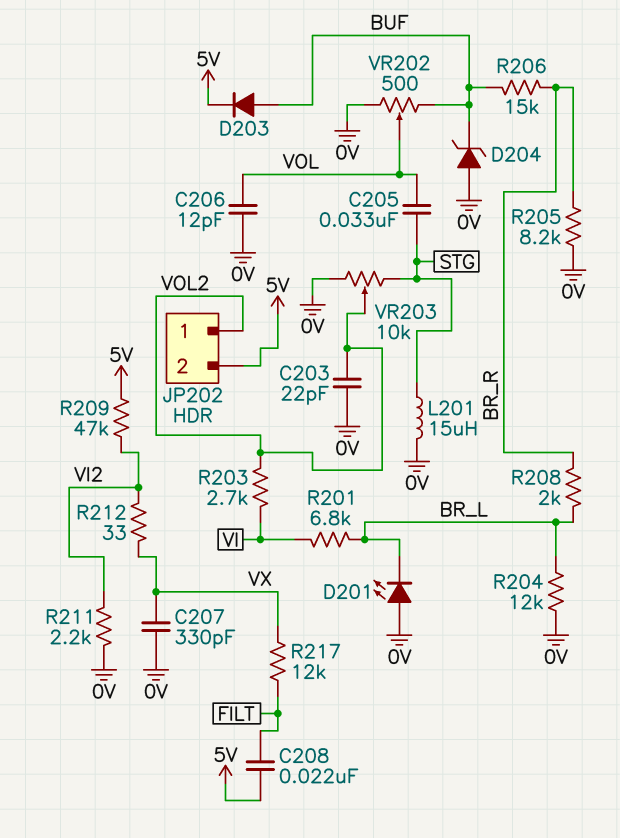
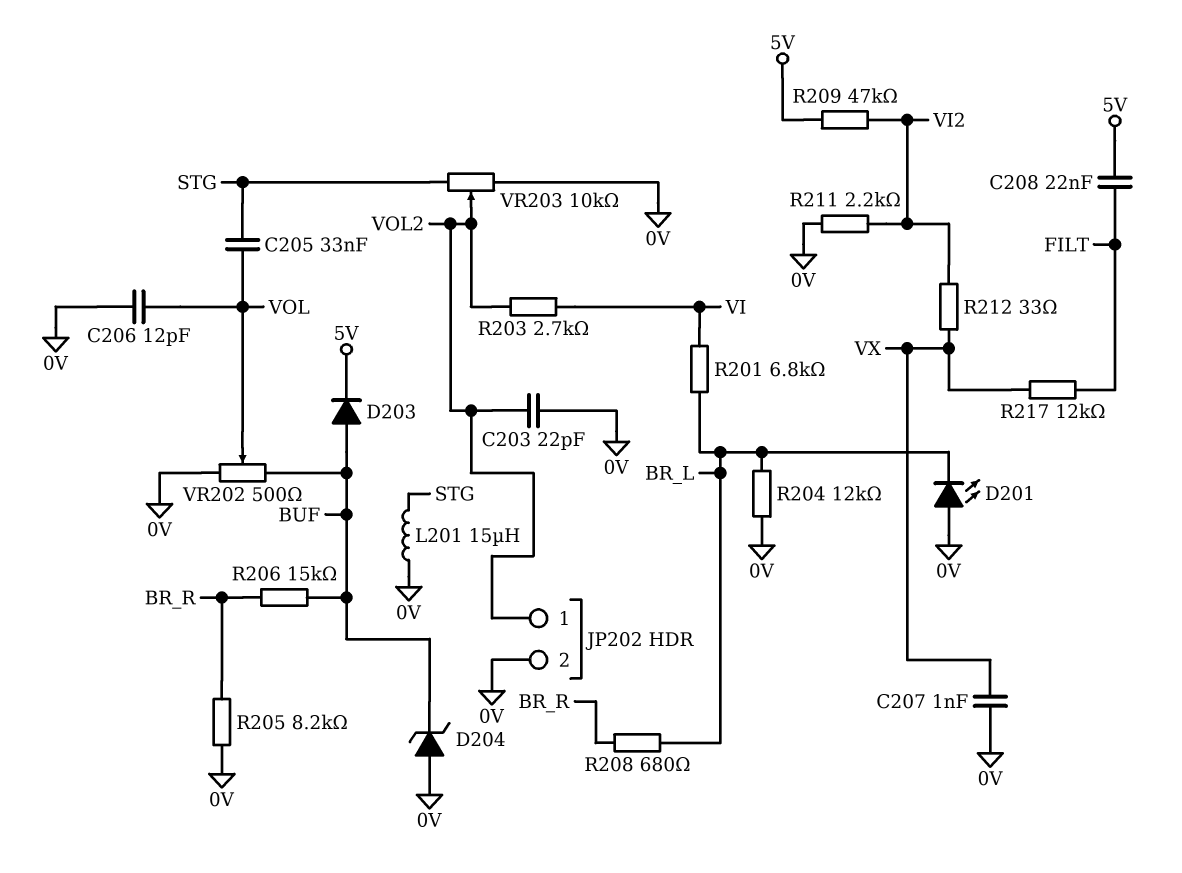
C207: 330pF (0V, VX) -> 1nF (0V, VX)
JP202 pin 2: 5V -> 0V
R208: 2k (BR_L, BR_R) -> 680 (BR_L, BR_R)

